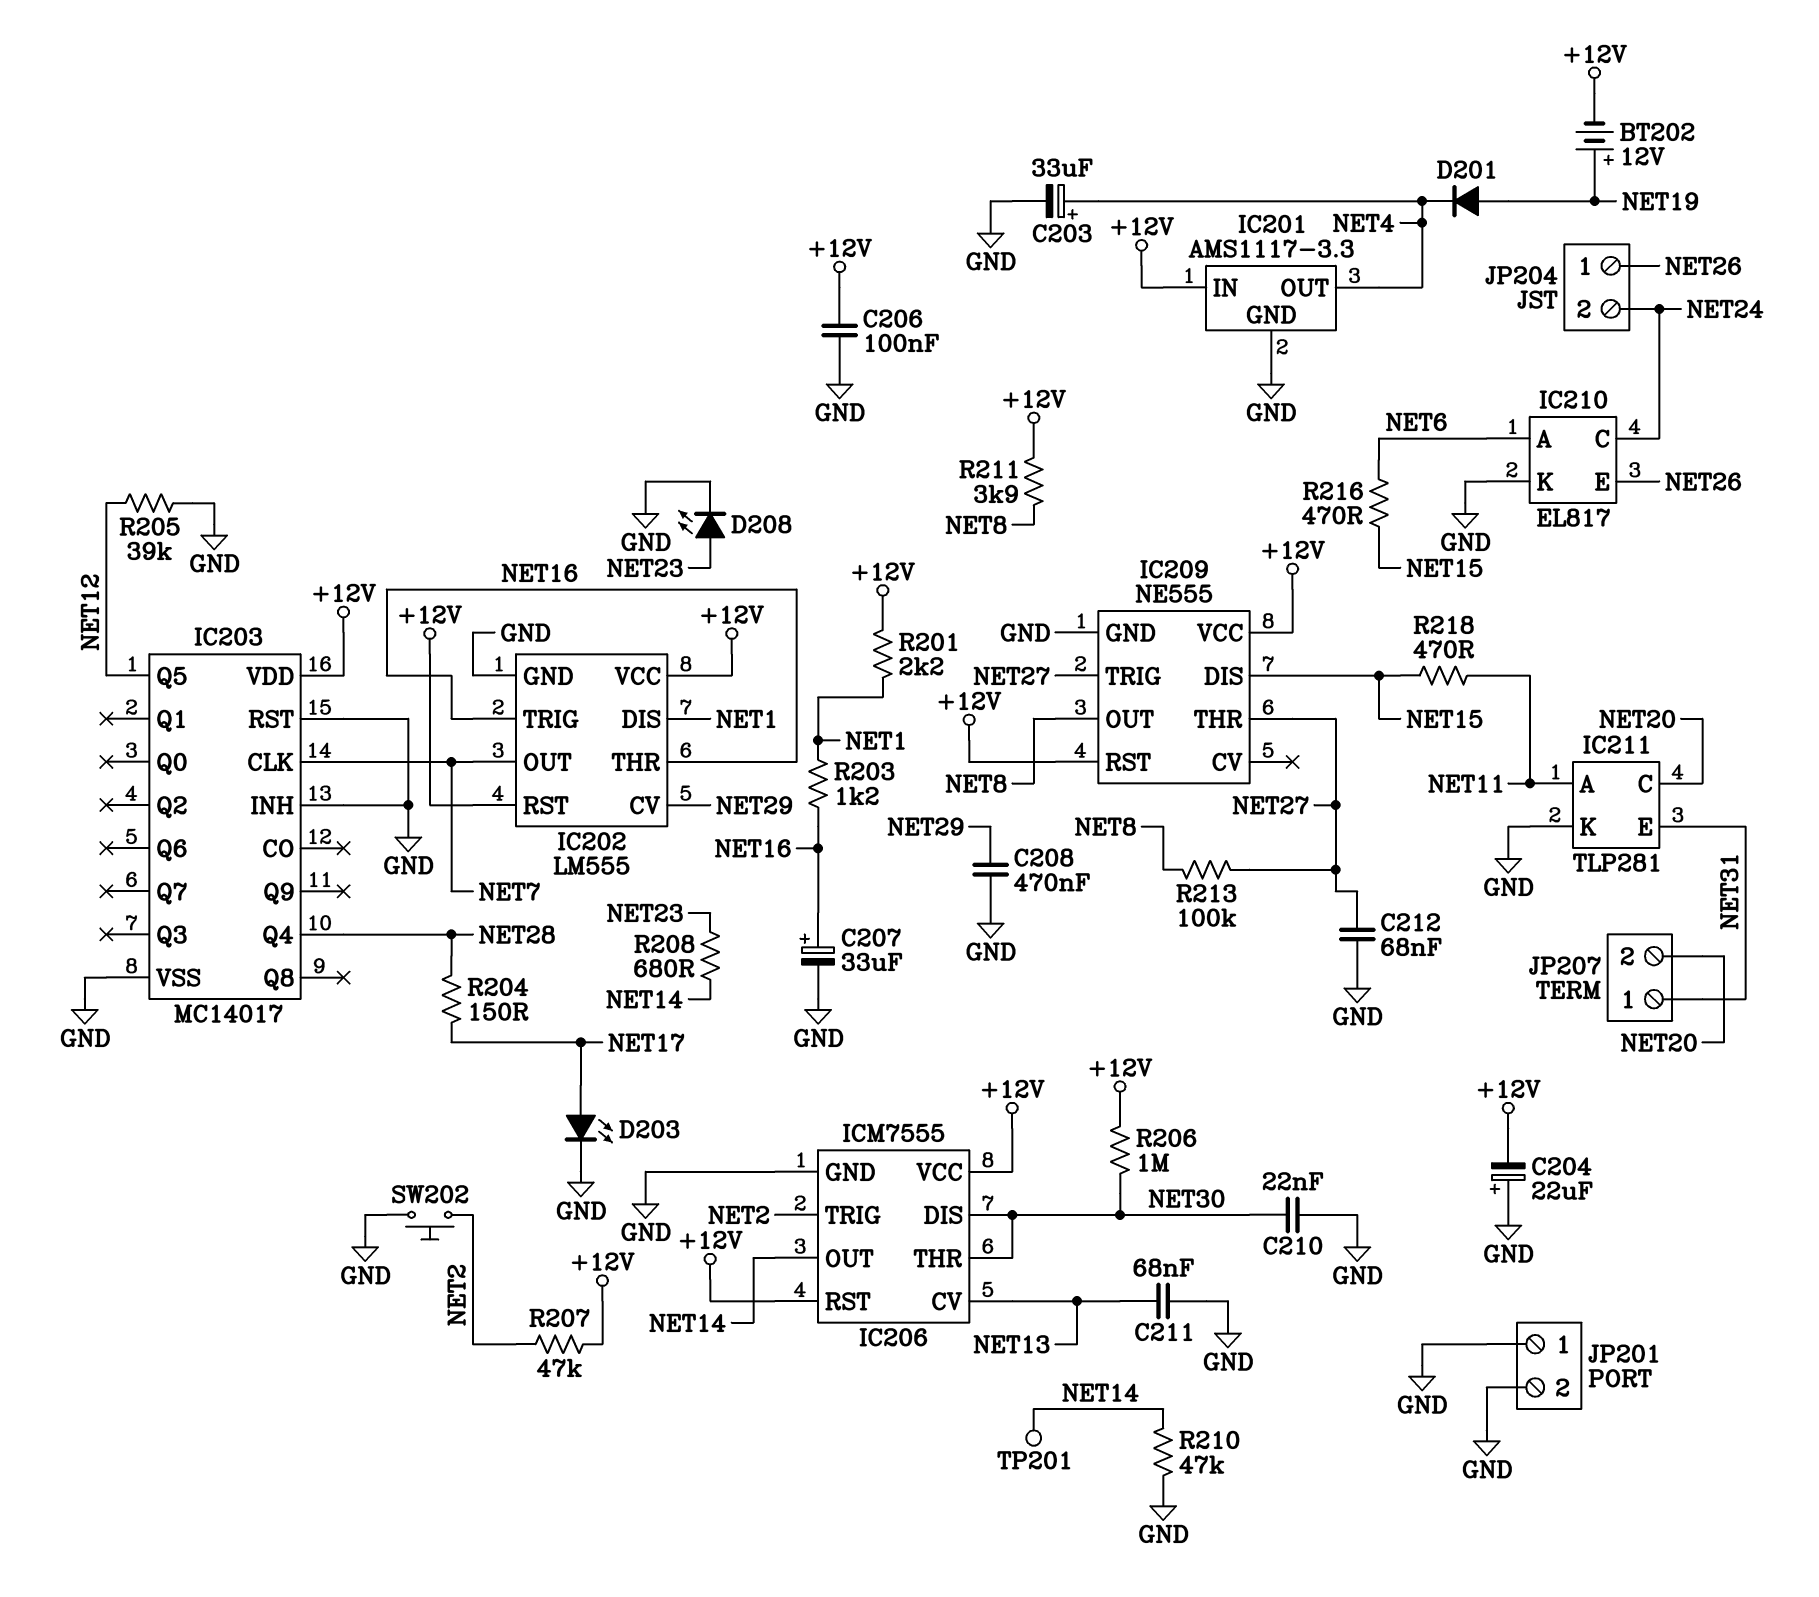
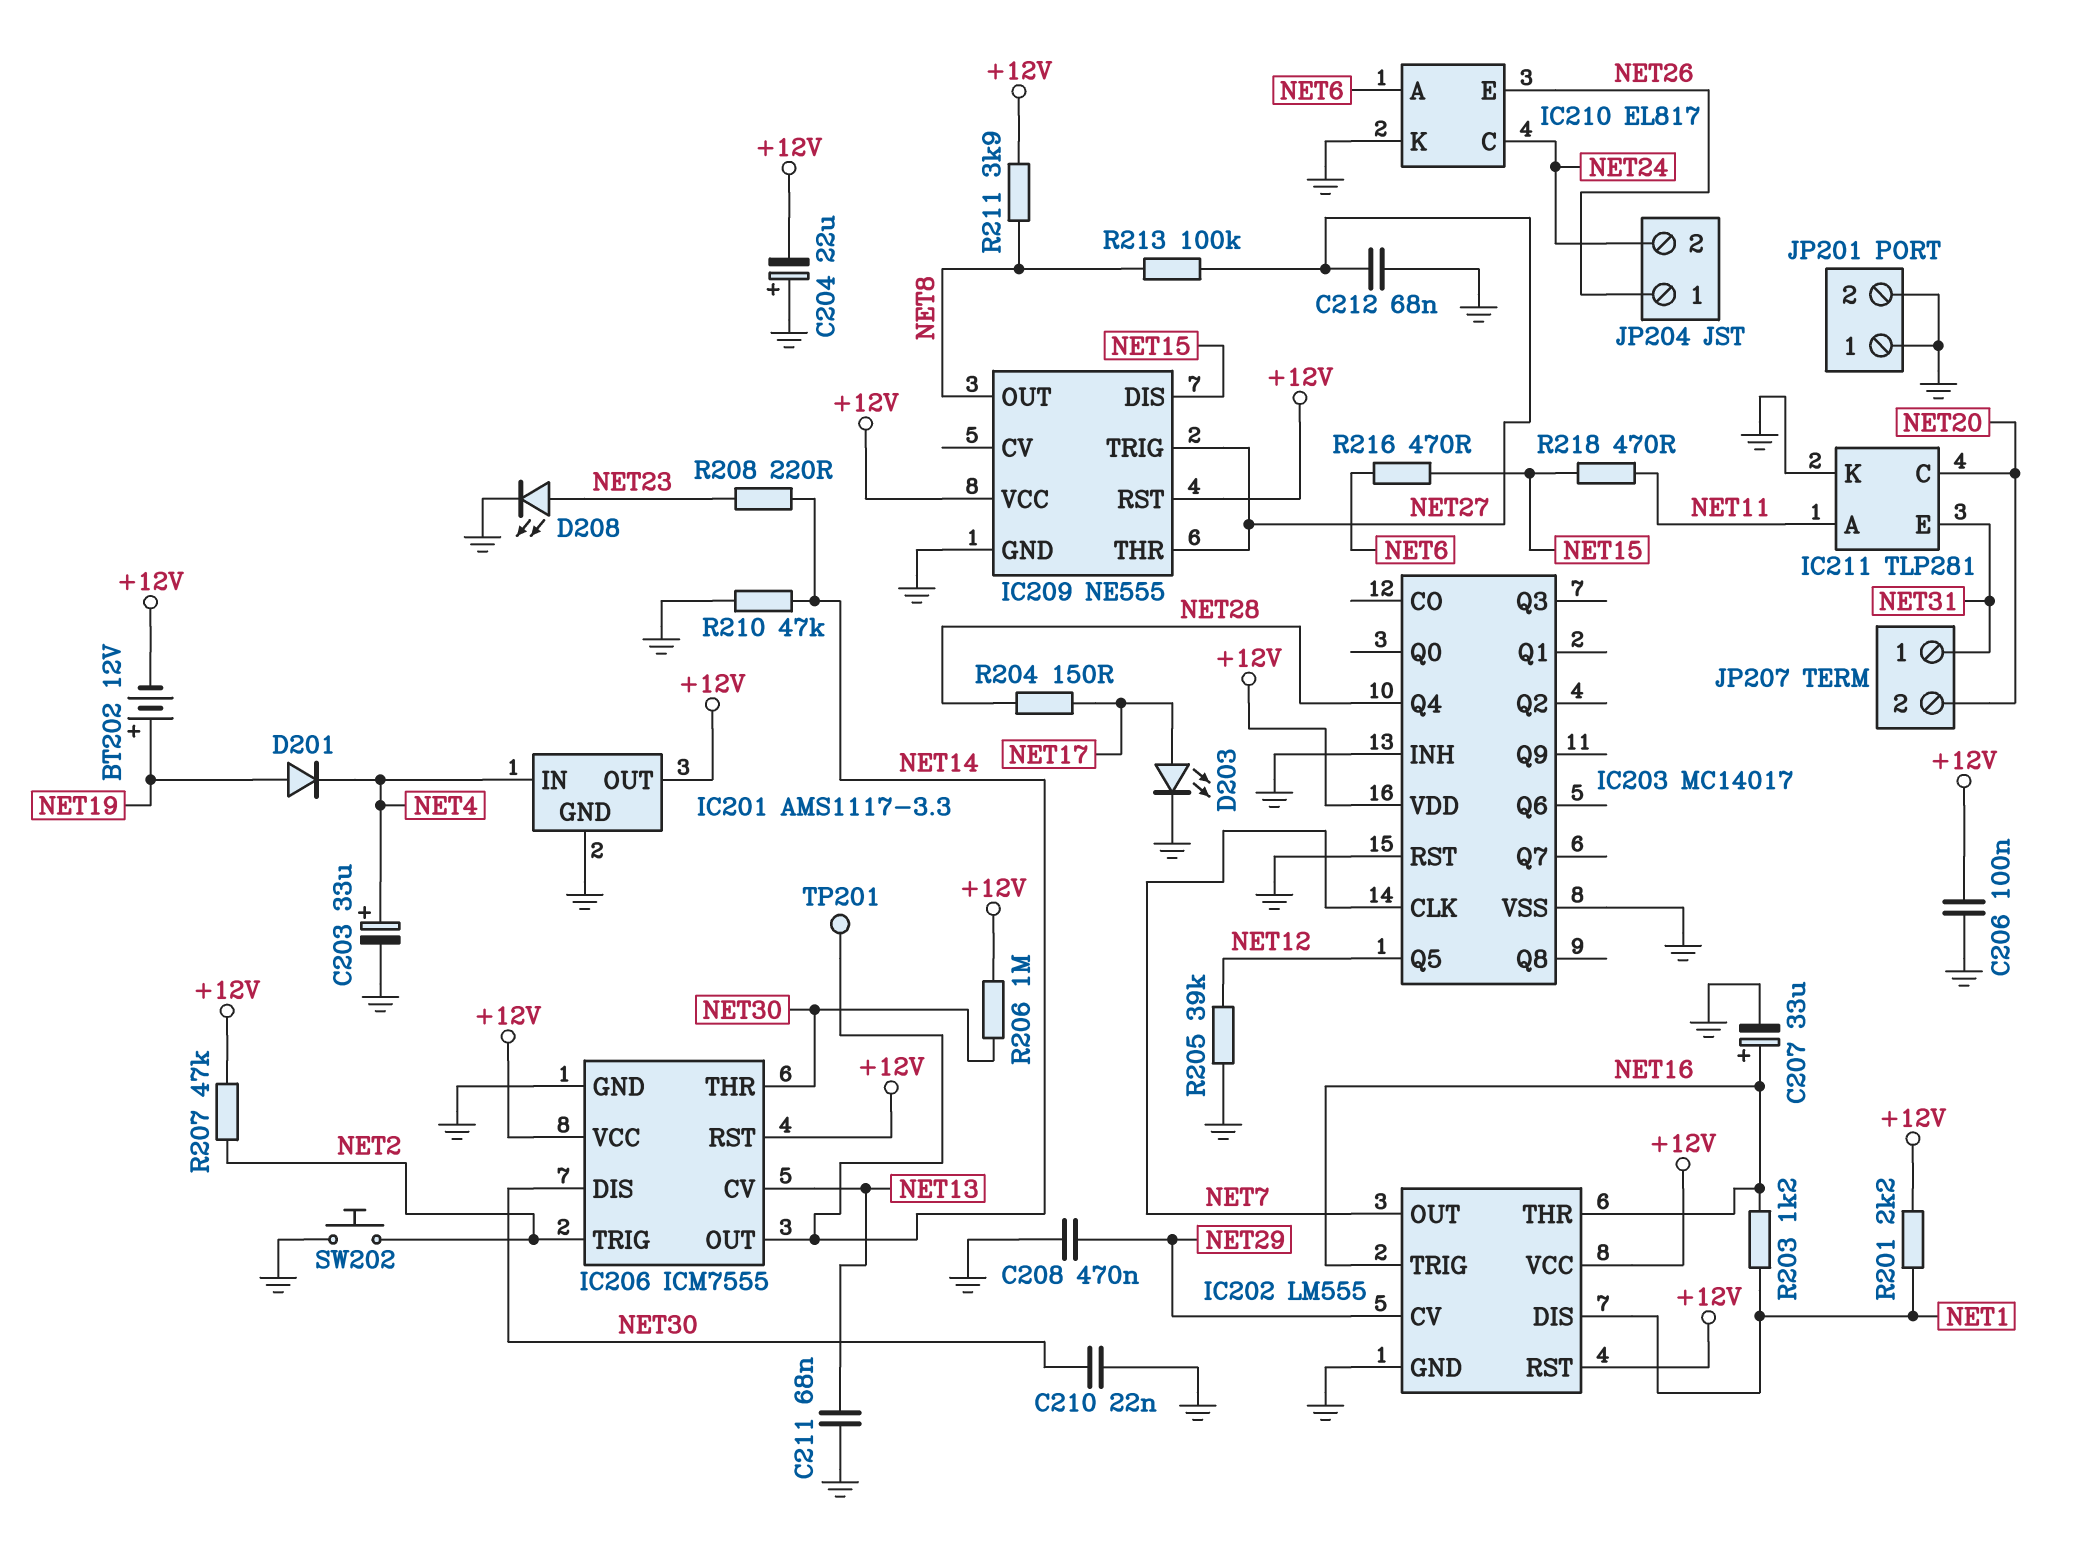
IC201 pin IN: +12V -> NET4
IC201 pin OUT: NET4 -> +12V
R208: 680 (NET14, NET23) -> 220 (NET14, NET23)

